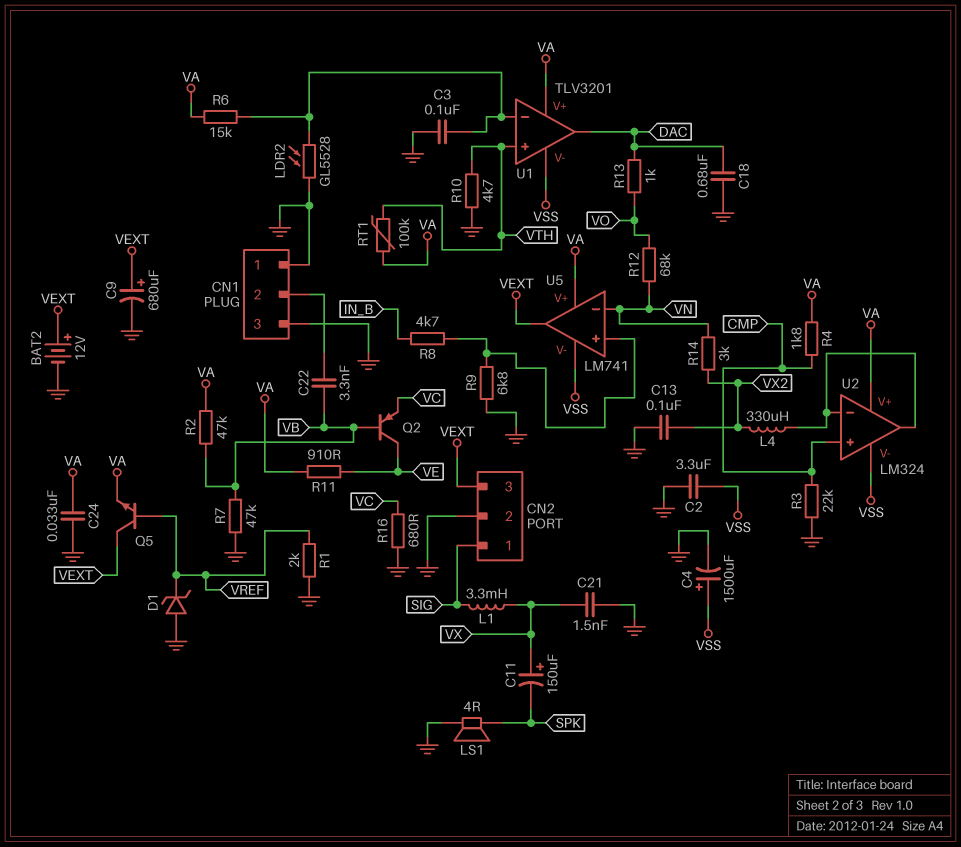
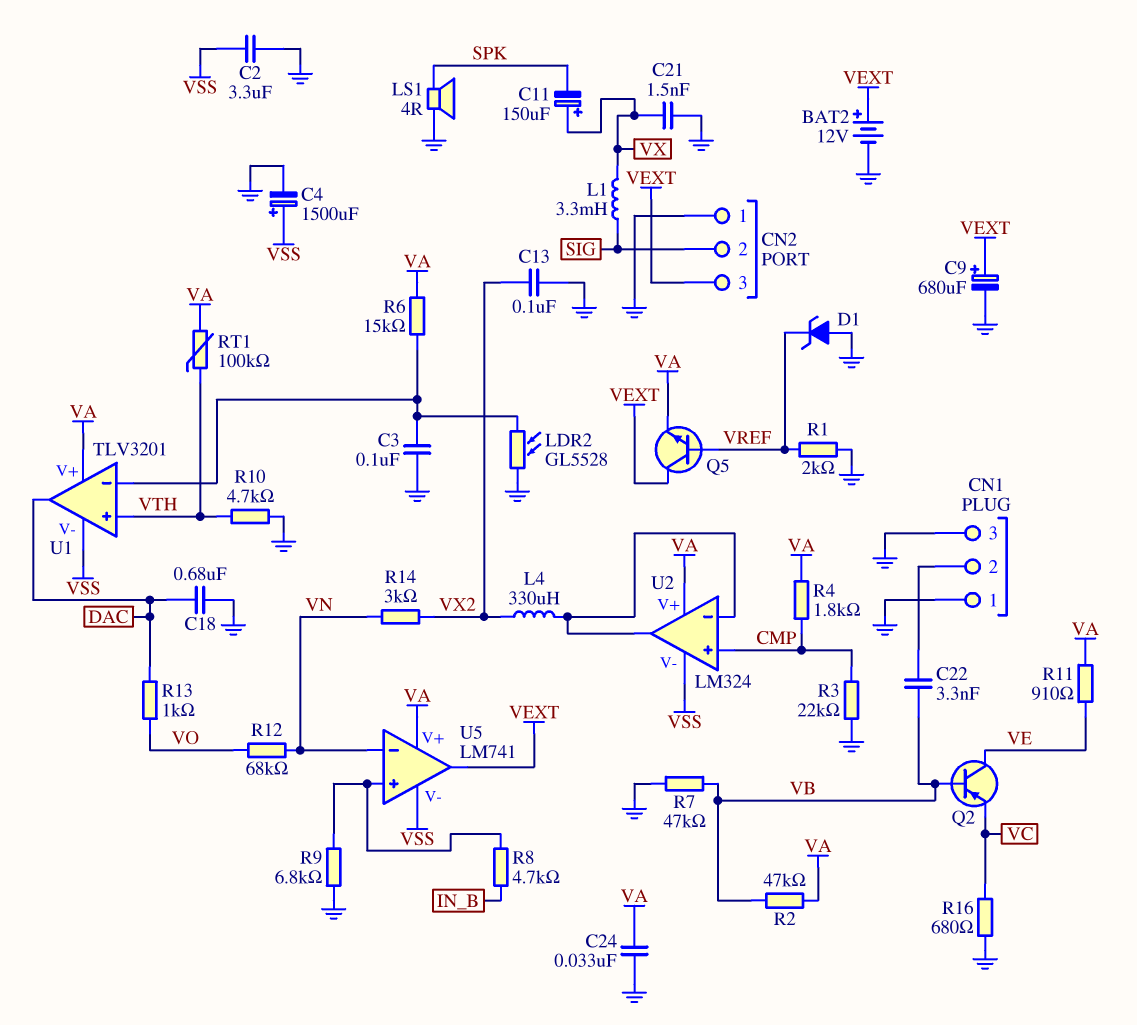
CN2 pin 1: SIG -> GND
CN2 pin 2: GND -> SIG

